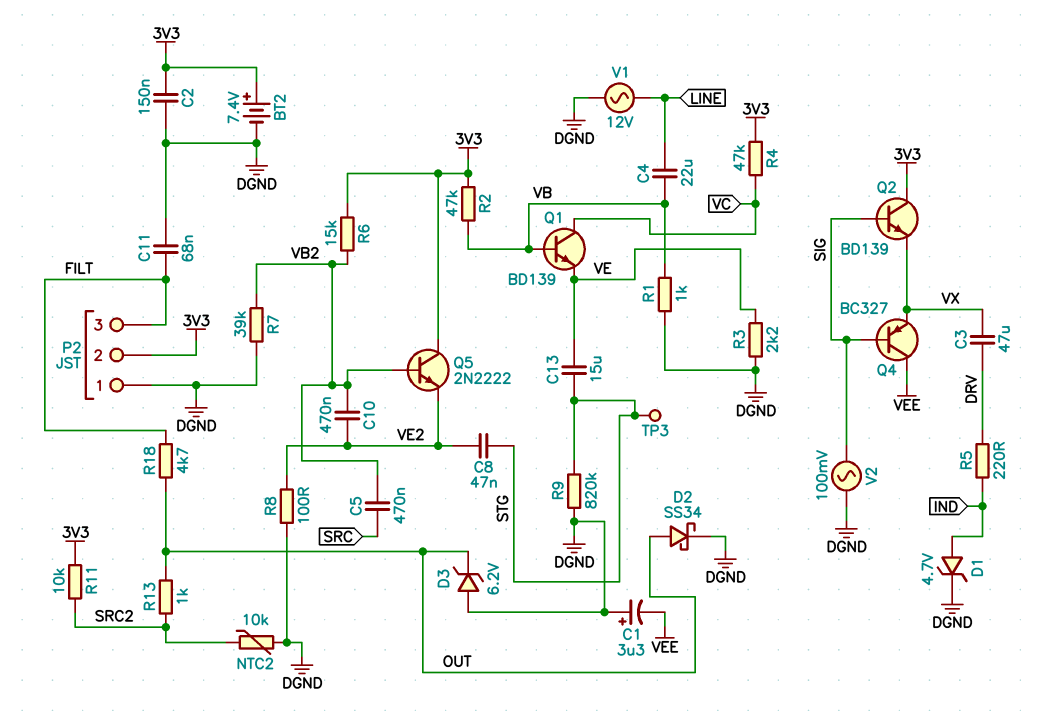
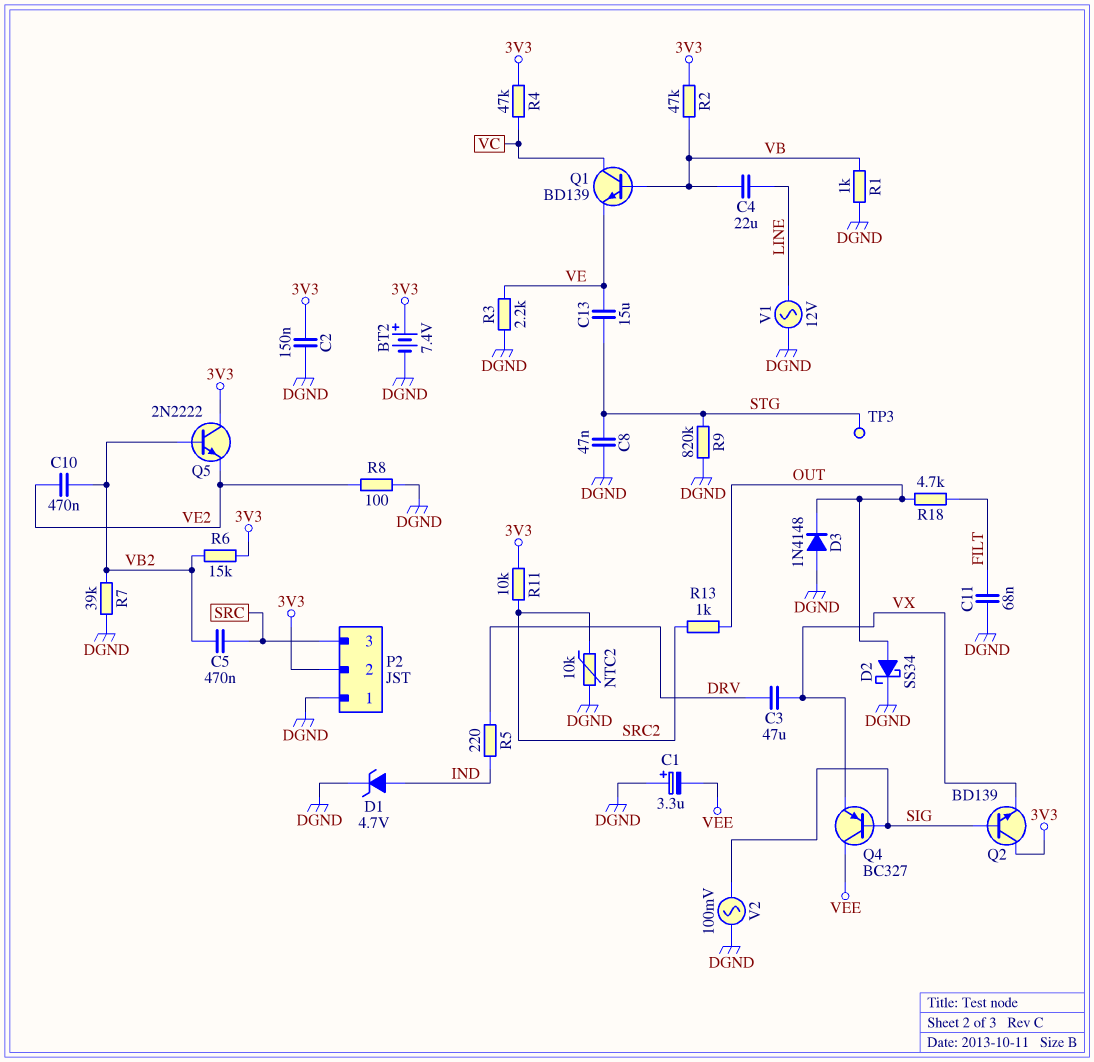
C8: 47nF (STG, VE2) -> 47nF (DGND, STG)
D3: zener 6.2V (A DGND, K OUT) -> diode 1N4148 (A DGND, K OUT)
P2 pin 3: FILT -> SRC

